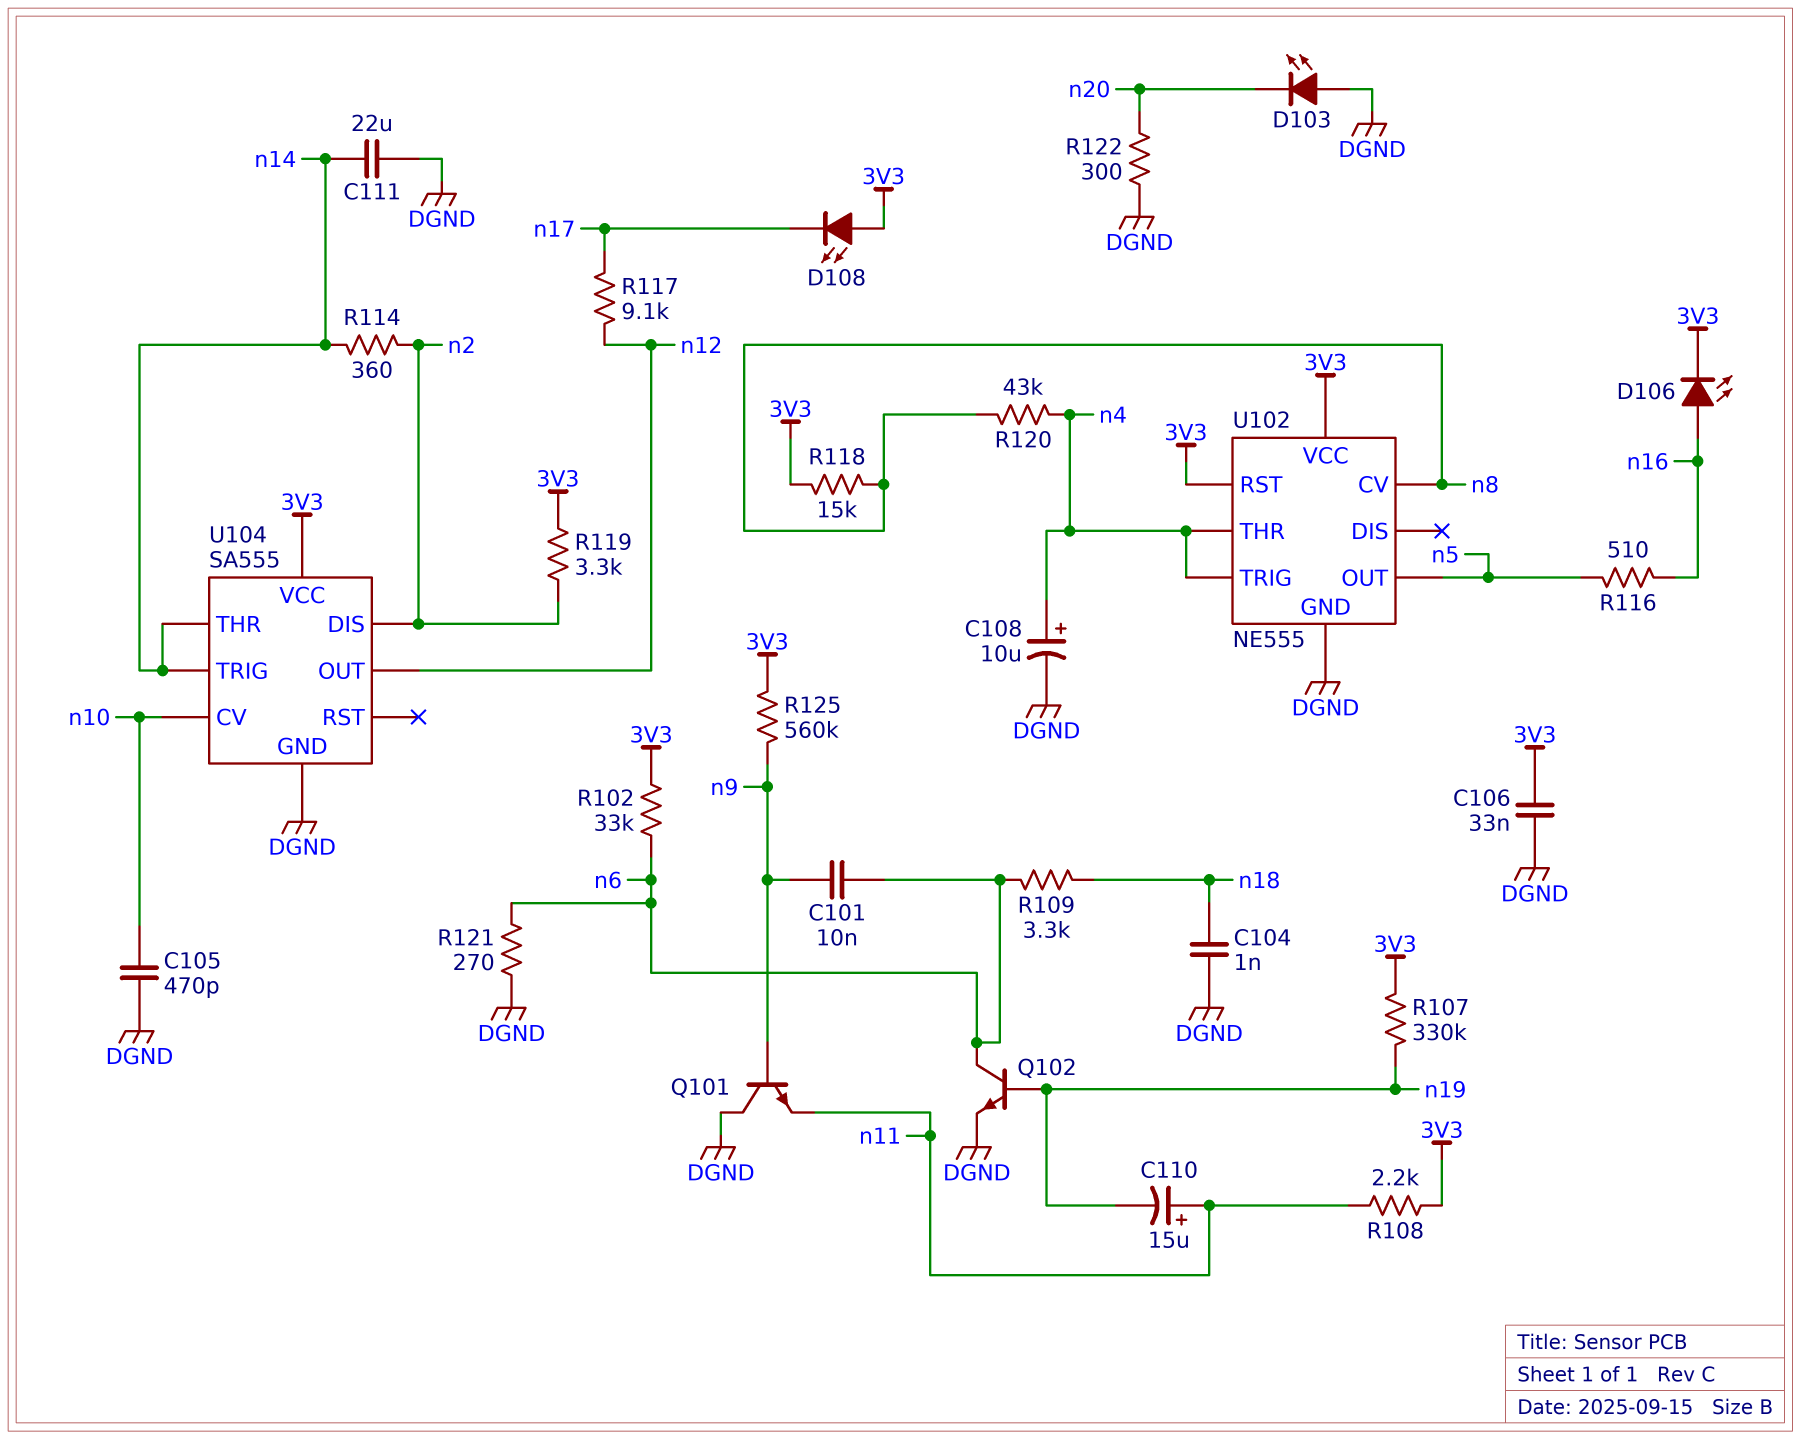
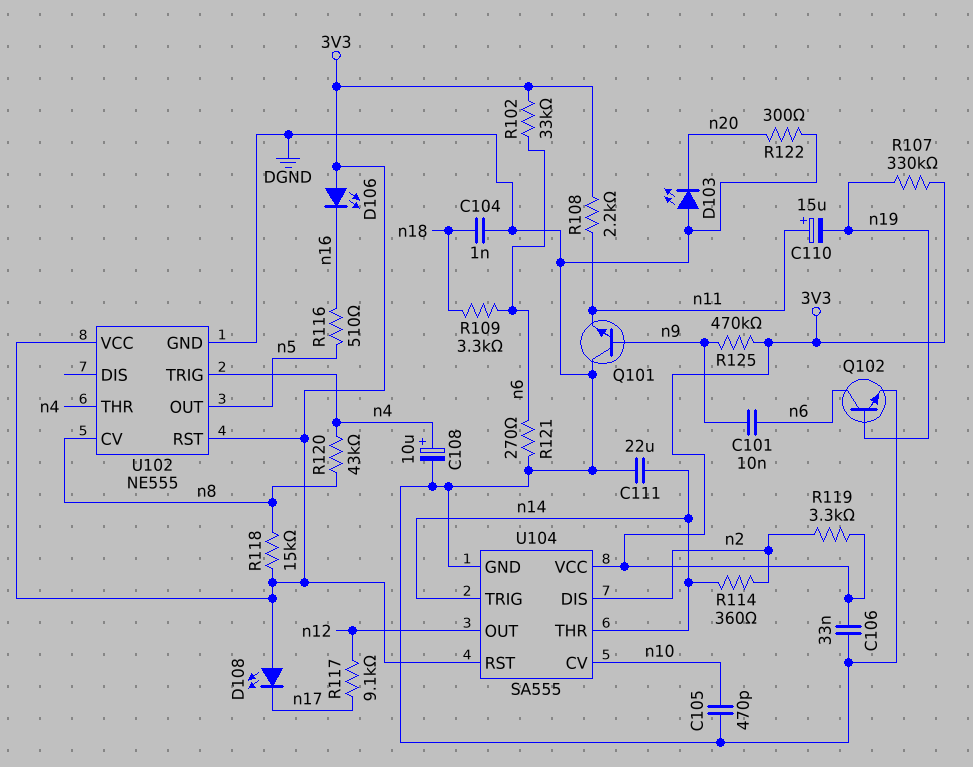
D106: LED (A n16, K 3V3) -> LED (A 3V3, K n16)
R125: 560k (3V3, n9) -> 470k (3V3, n9)
U104 pin RST: none -> 3V3

